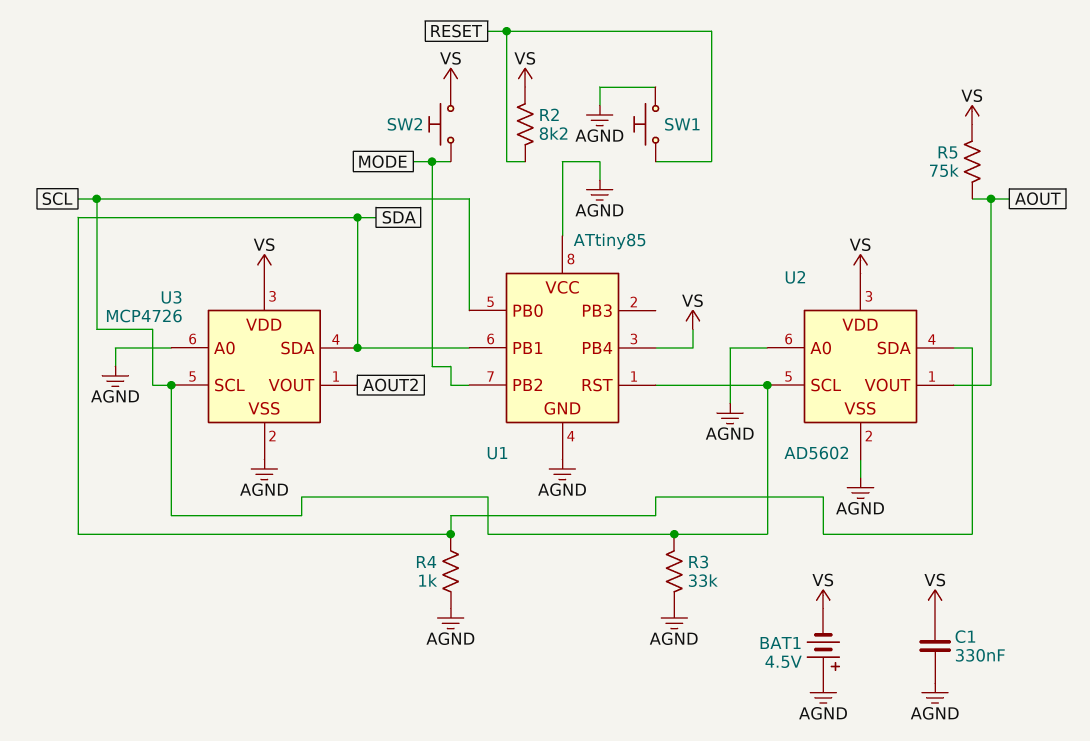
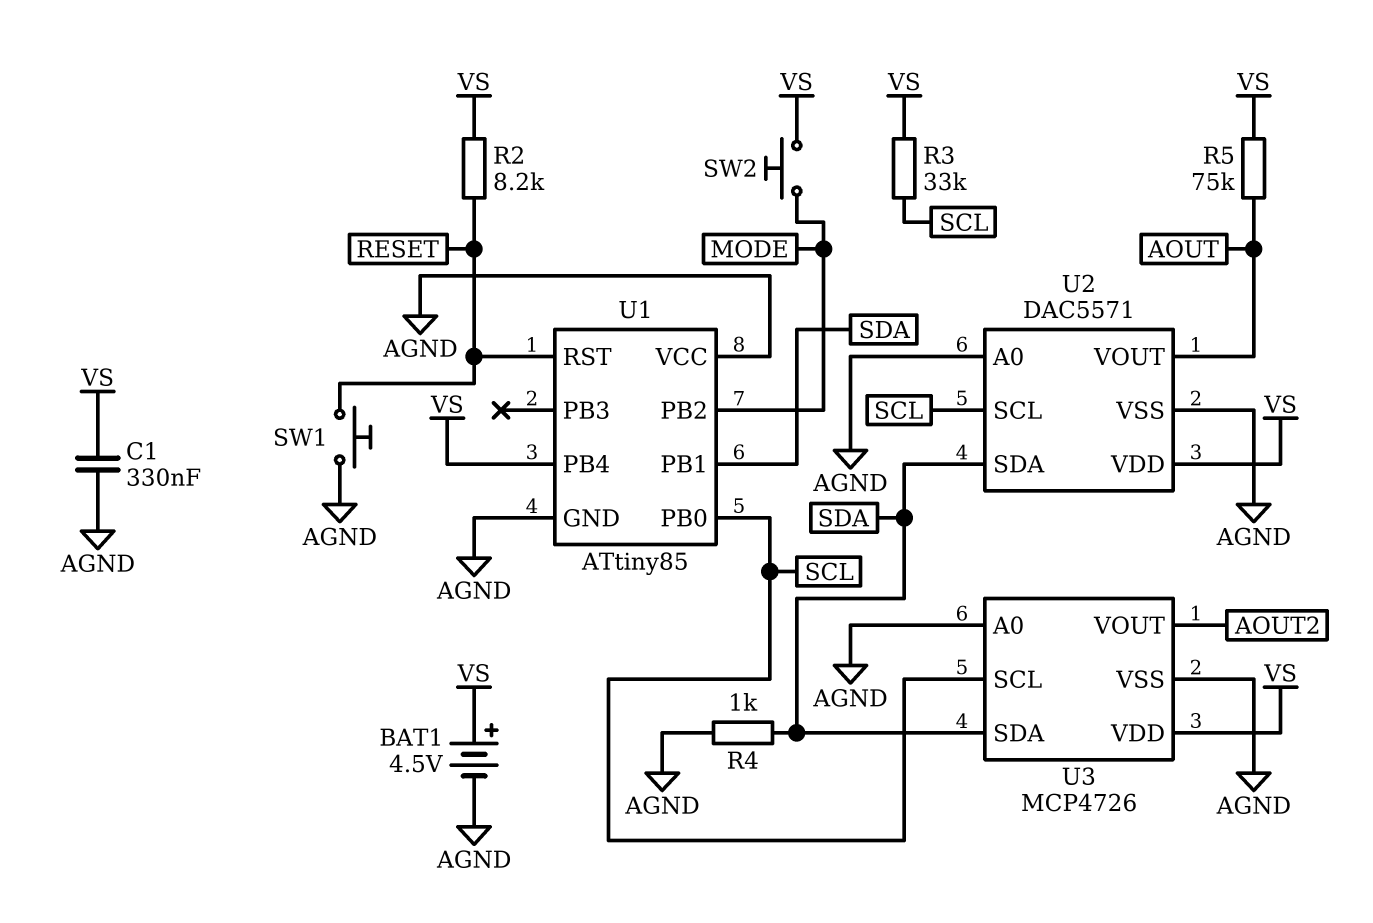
BAT1: 4.5V (plus AGND, minus VS) -> 4.5V (plus VS, minus AGND)
R3: 33k (AGND, SCL) -> 33k (SCL, VS)
U1 pin RST: SCL -> RESET
U2: AD5602 -> DAC5571

